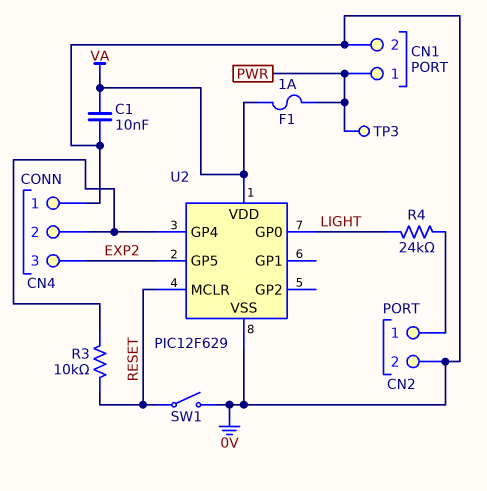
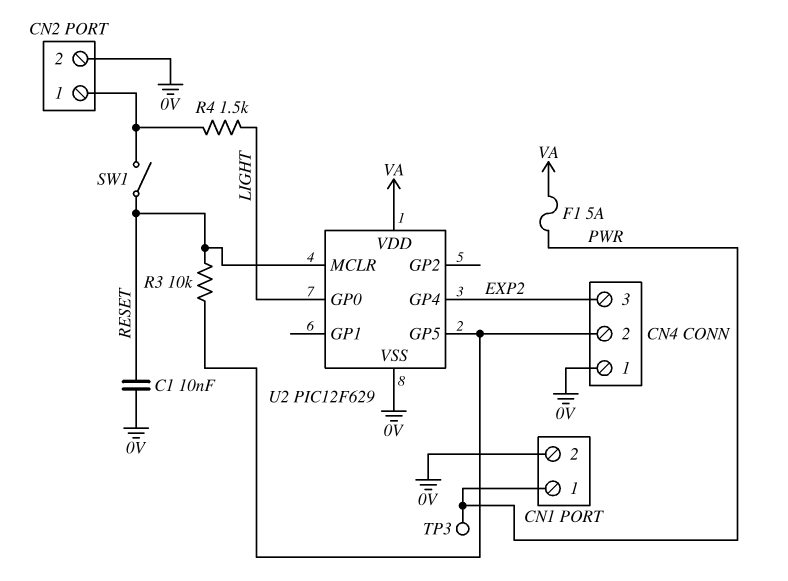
C1: 10nF (0V, VA) -> 10nF (0V, RESET)
F1: 1A (PWR, VA) -> 5A (PWR, VA)
R4: 24k (CN2/1, LIGHT) -> 1.5k (CN2/1, LIGHT)
SW1: switch (0V, RESET) -> switch (CN2/1, RESET)
U2 pin GP4: CN4/2 -> EXP2
U2 pin GP5: EXP2 -> CN4/2

